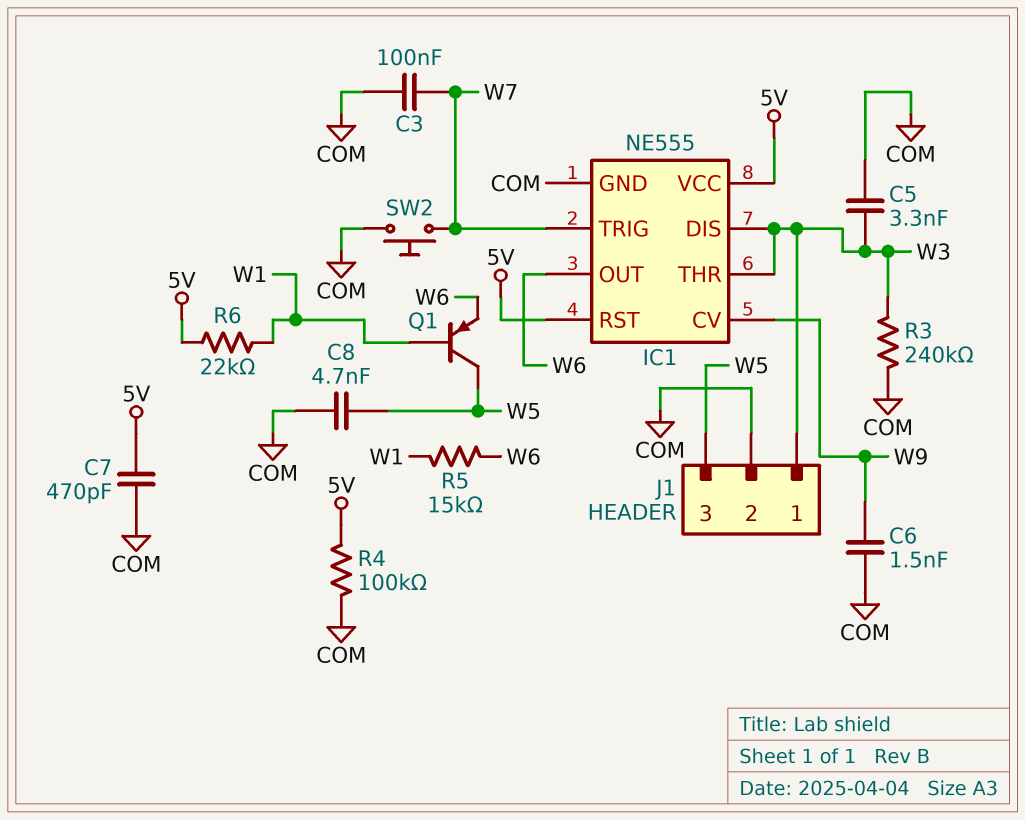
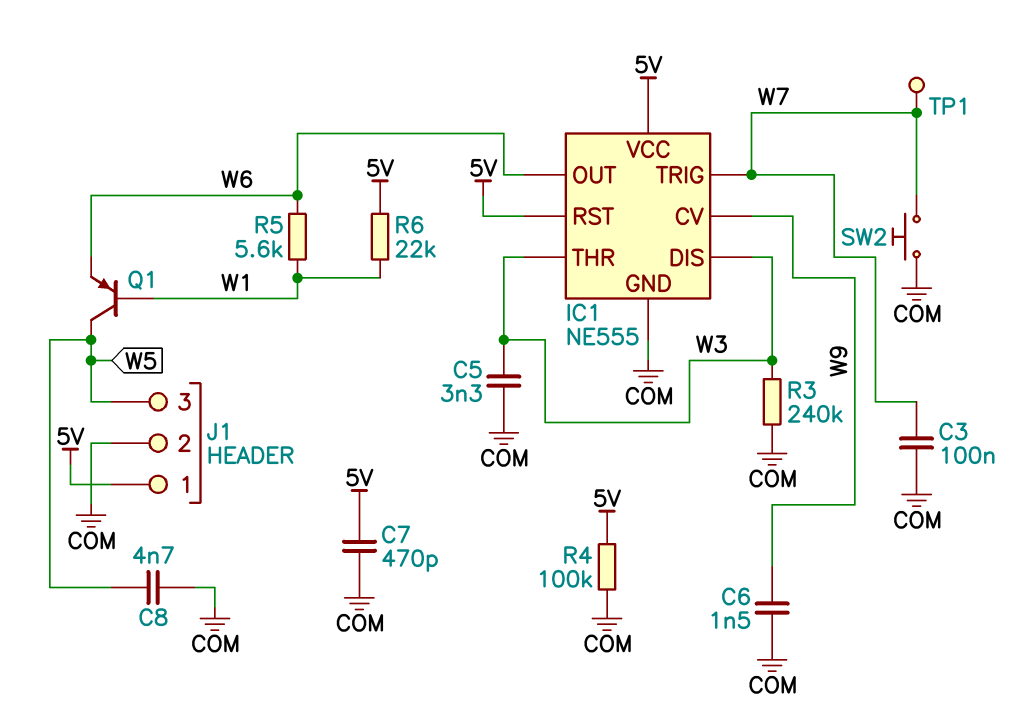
J1 pin 1: W3 -> 5V
R5: 15k (W1, W6) -> 5.6k (W1, W6)
TP1: none -> test point (W7)

